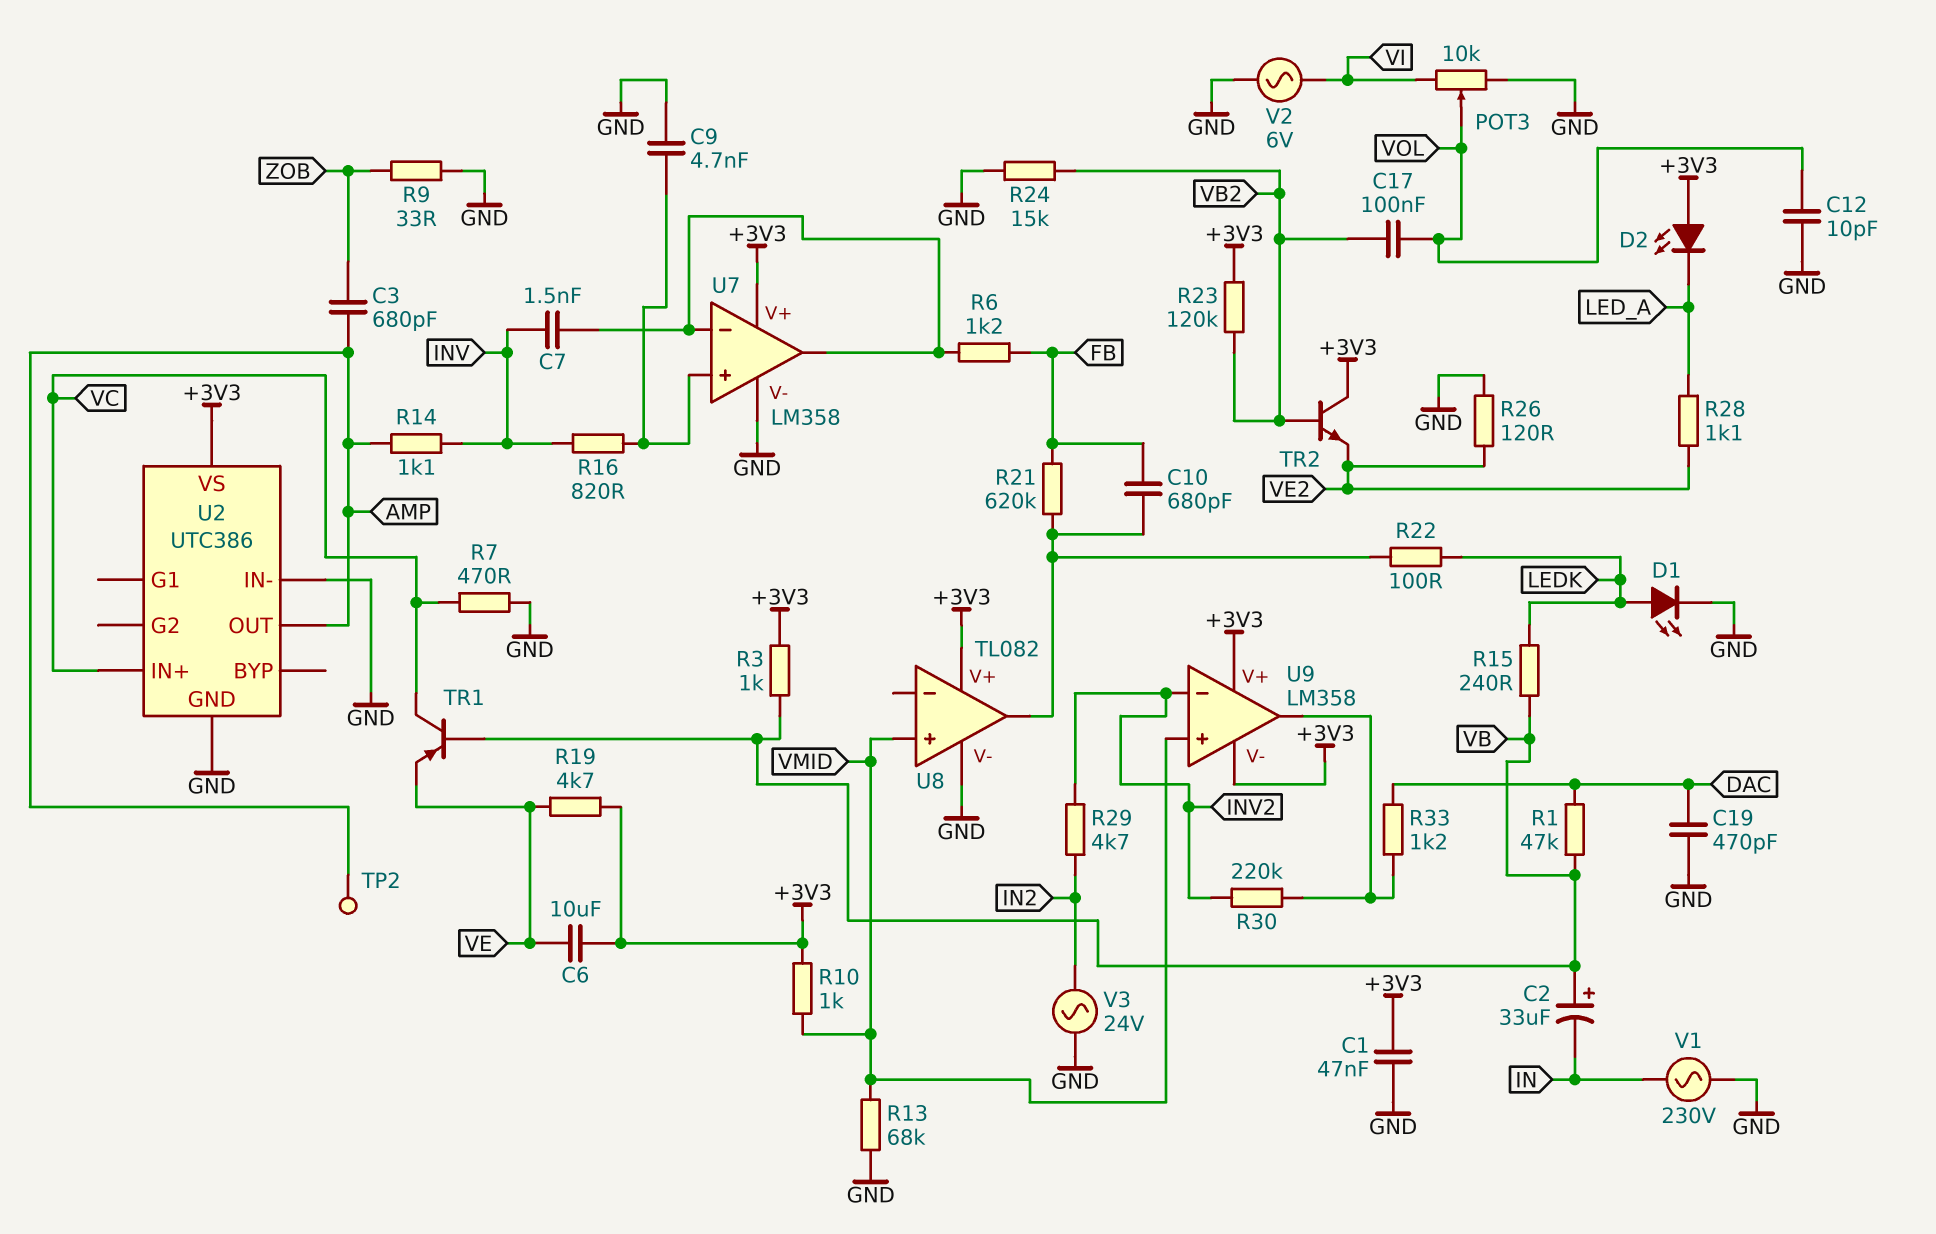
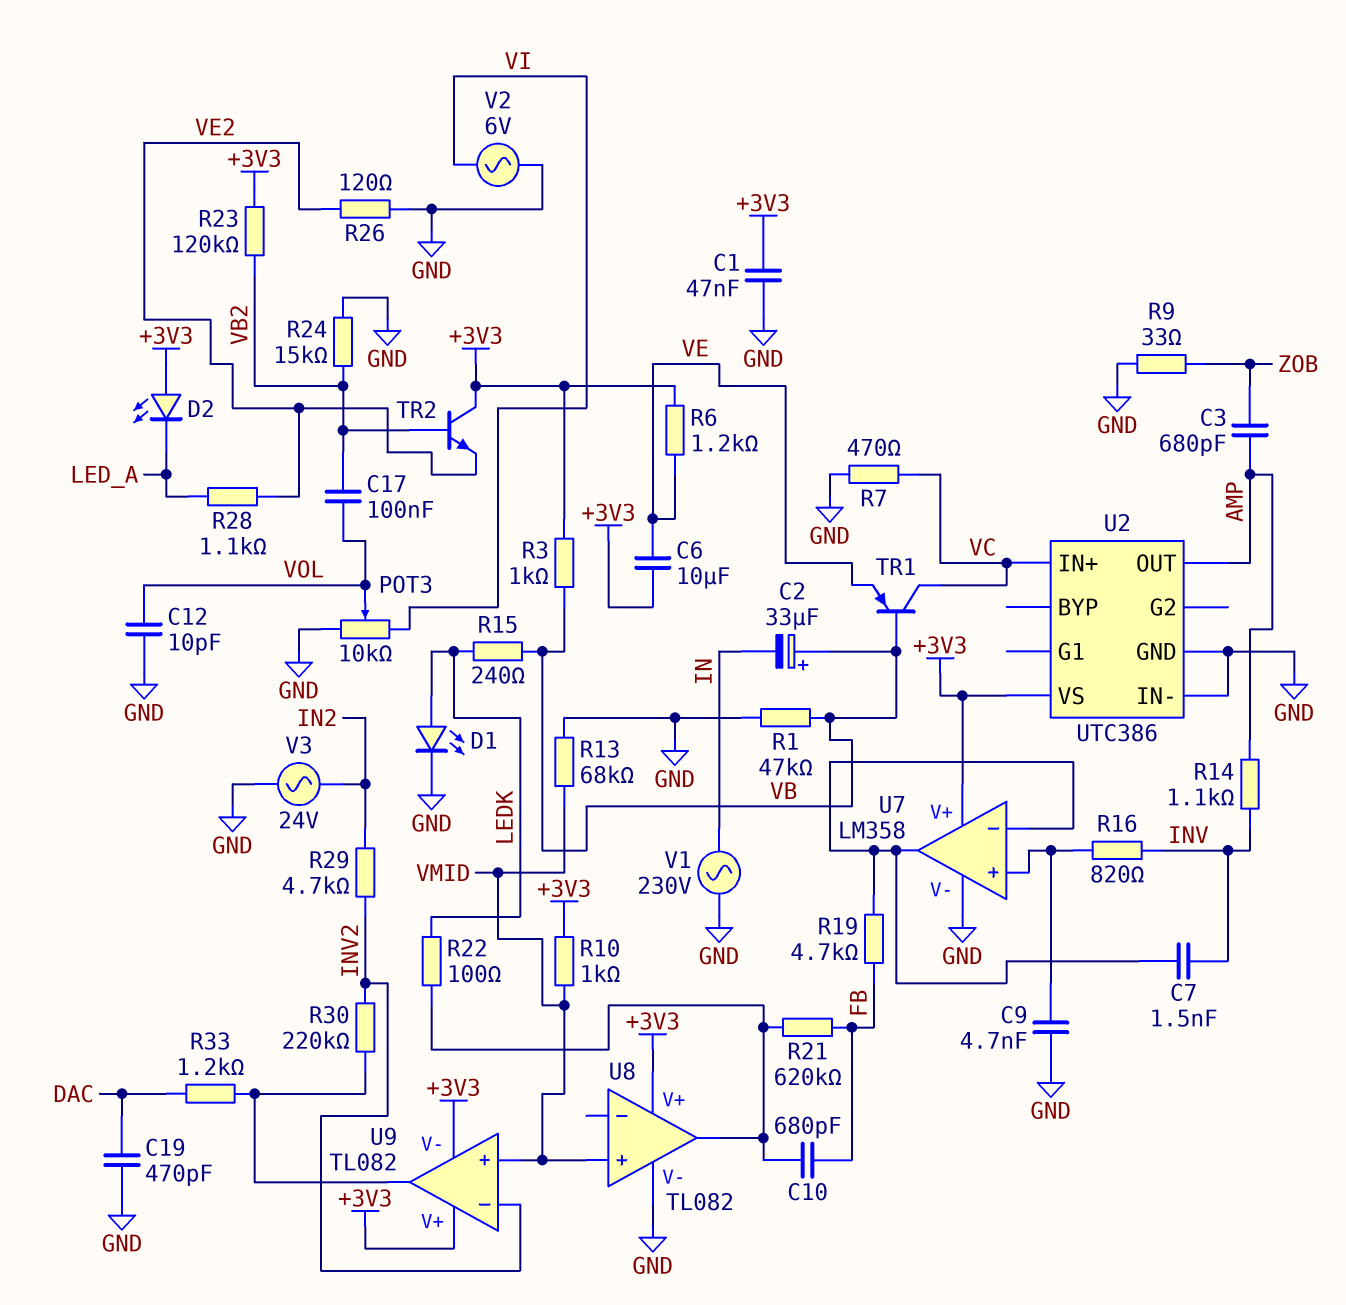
R1: 47k (DAC, VB) -> 47k (GND, VB)
R6: 1.2k (FB, U7/in-) -> 1.2k (+3V3, VE)
R19: 4.7k (+3V3, VE) -> 4.7k (FB, U7/in-)
TP2: test point (AMP) -> none
U9: LM358 -> TL082

